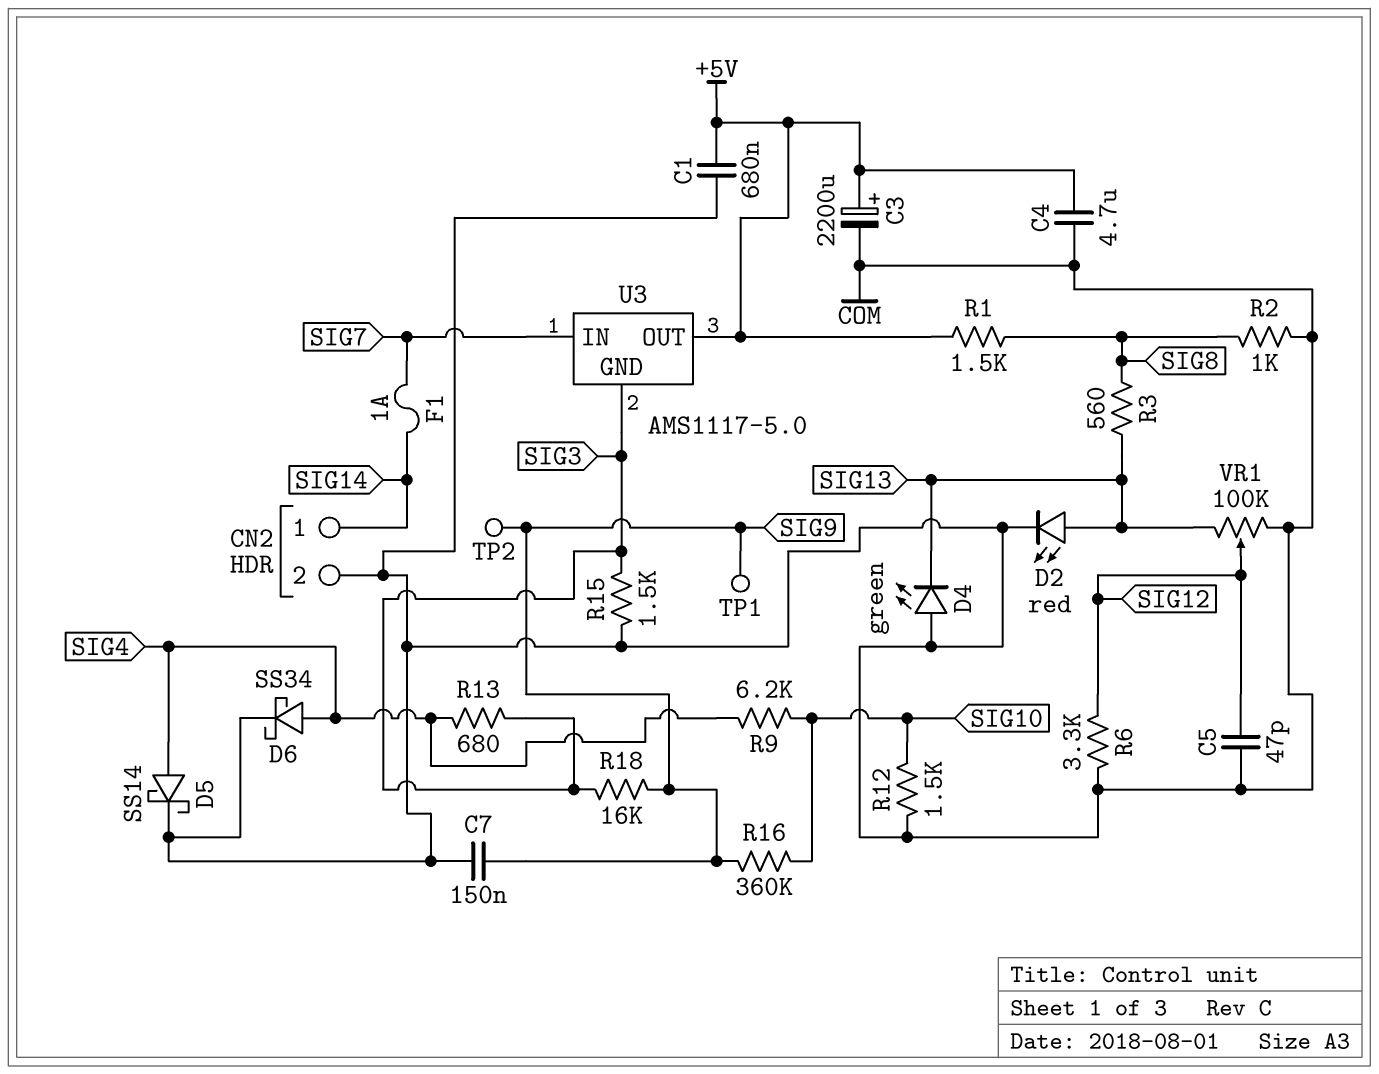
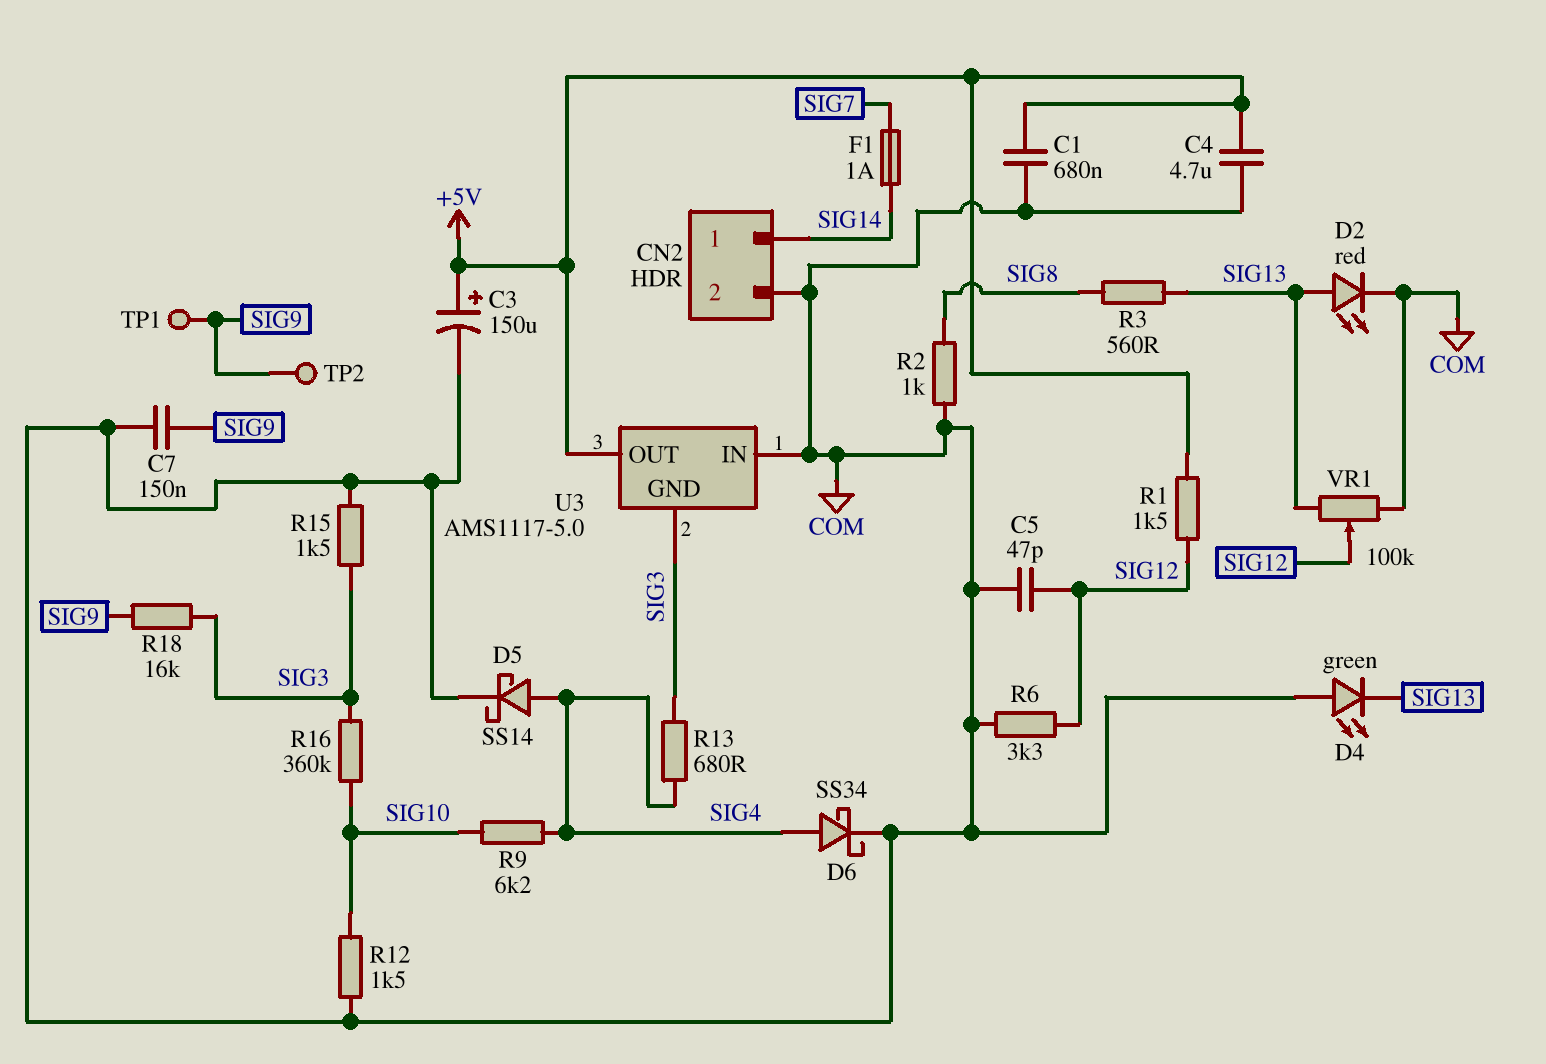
C3: 2200uF (plus +5V, minus COM) -> 150uF (plus +5V, minus COM)
R1: 1.5k (+5V, SIG8) -> 1.5k (+5V, SIG12)
R16: 360k (SIG9, SIG10) -> 360k (SIG3, SIG10)
U3 pin IN: SIG7 -> COM

